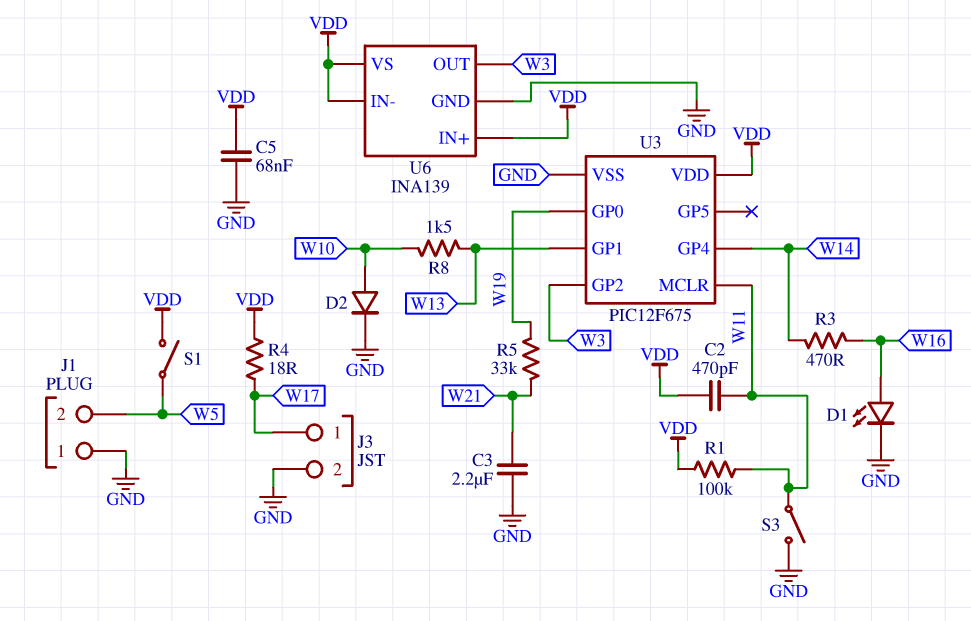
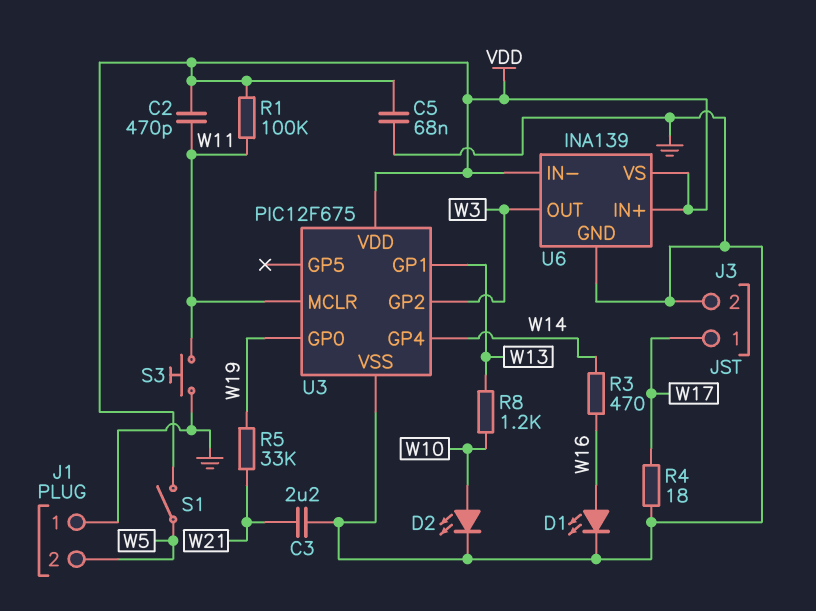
D2: diode (A W10, K GND) -> LED (A W10, K GND)
R4: 18 (VDD, W17) -> 18 (GND, W17)
R8: 1.5k (W10, W13) -> 1.2k (W10, W13)
S3: switch (GND, W11) -> button (GND, W11)

